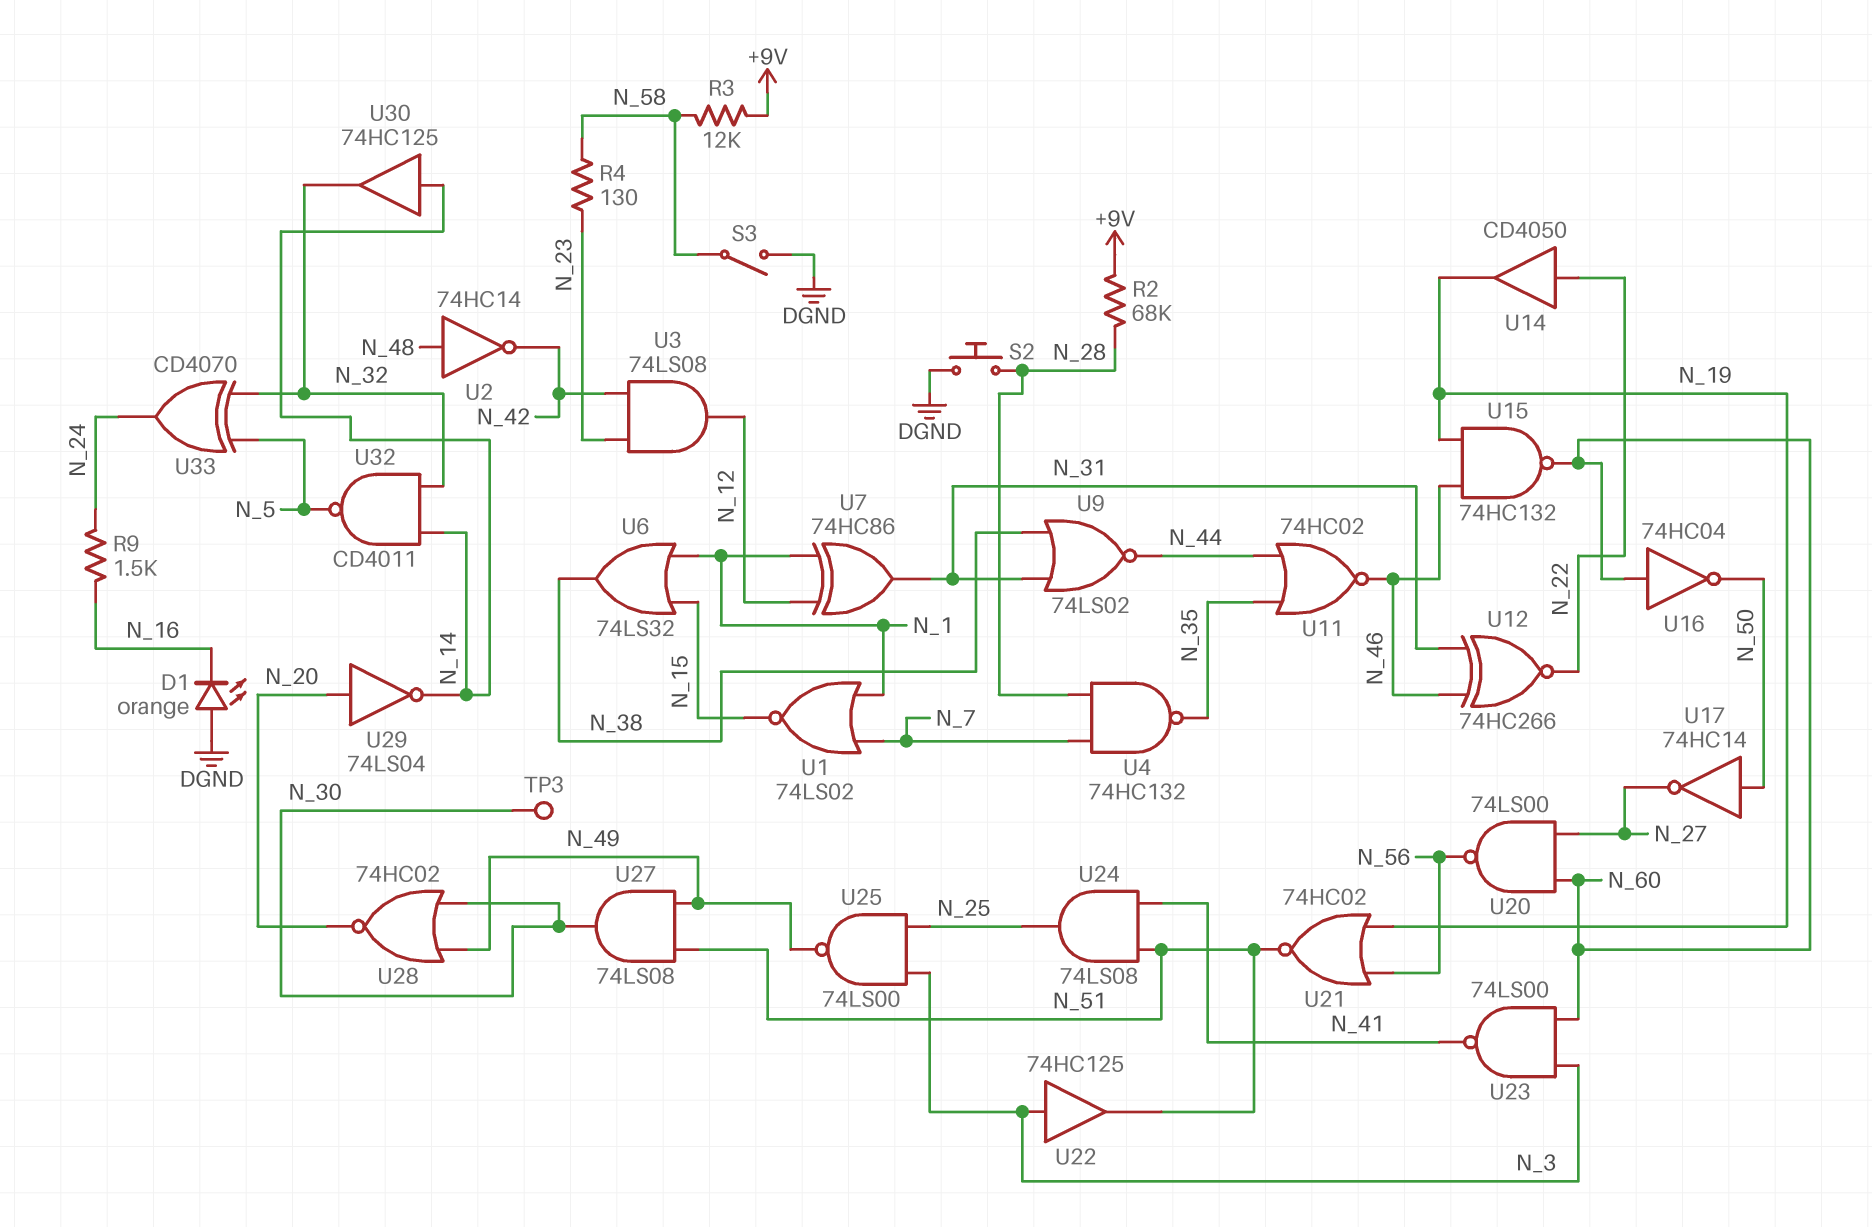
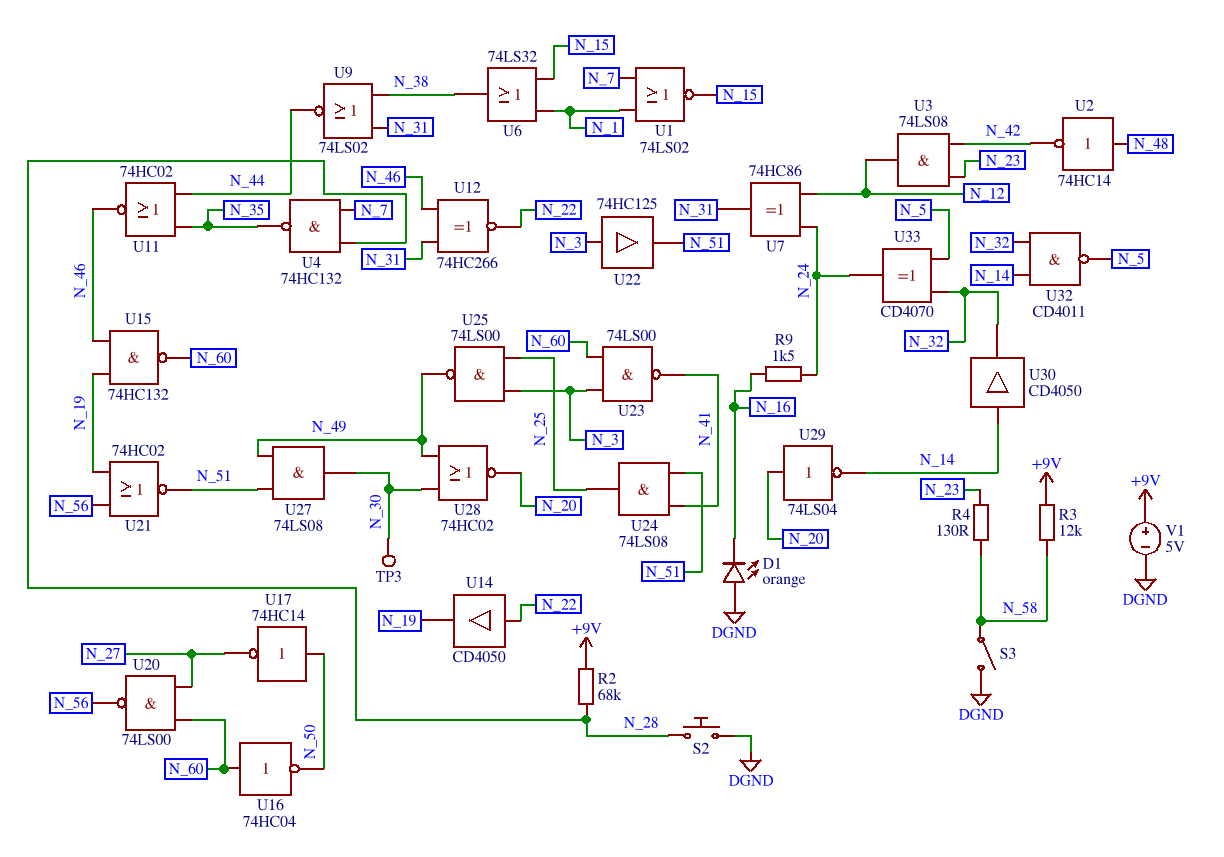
U7: XOR 74HC86 (in N_1, in N_12, out N_31) -> XOR 74HC86 (in N_12, in N_24, out N_31)
U30: buffer 74HC125 (in N_14, out N_32) -> buffer CD4050 (in N_14, out N_32)
V1: none -> 5V (plus +9V, minus DGND)

